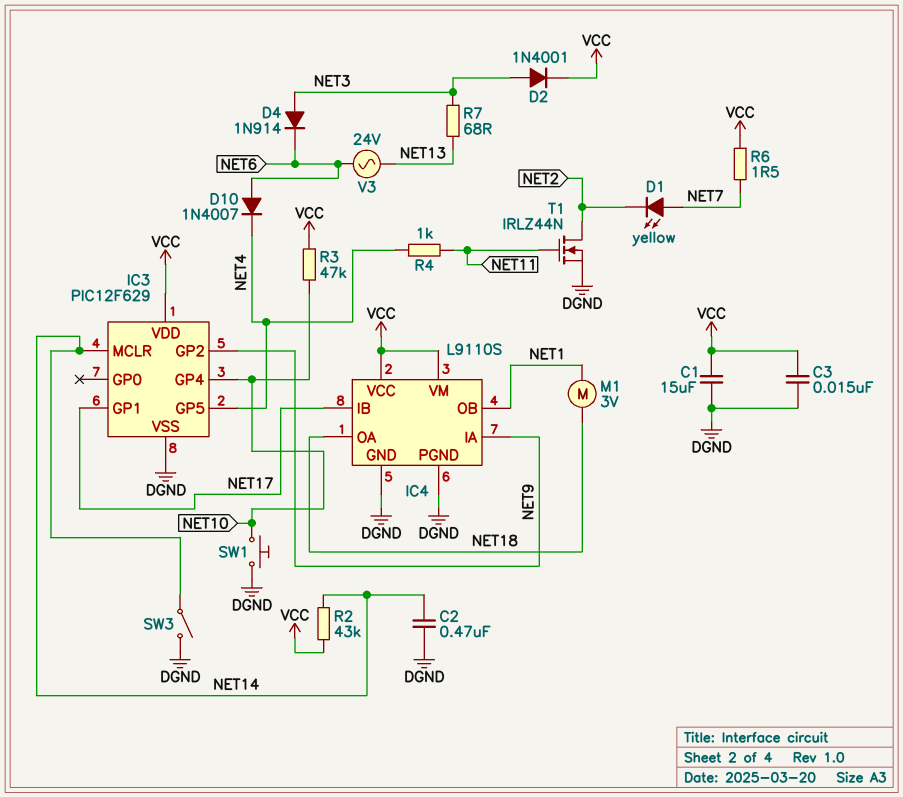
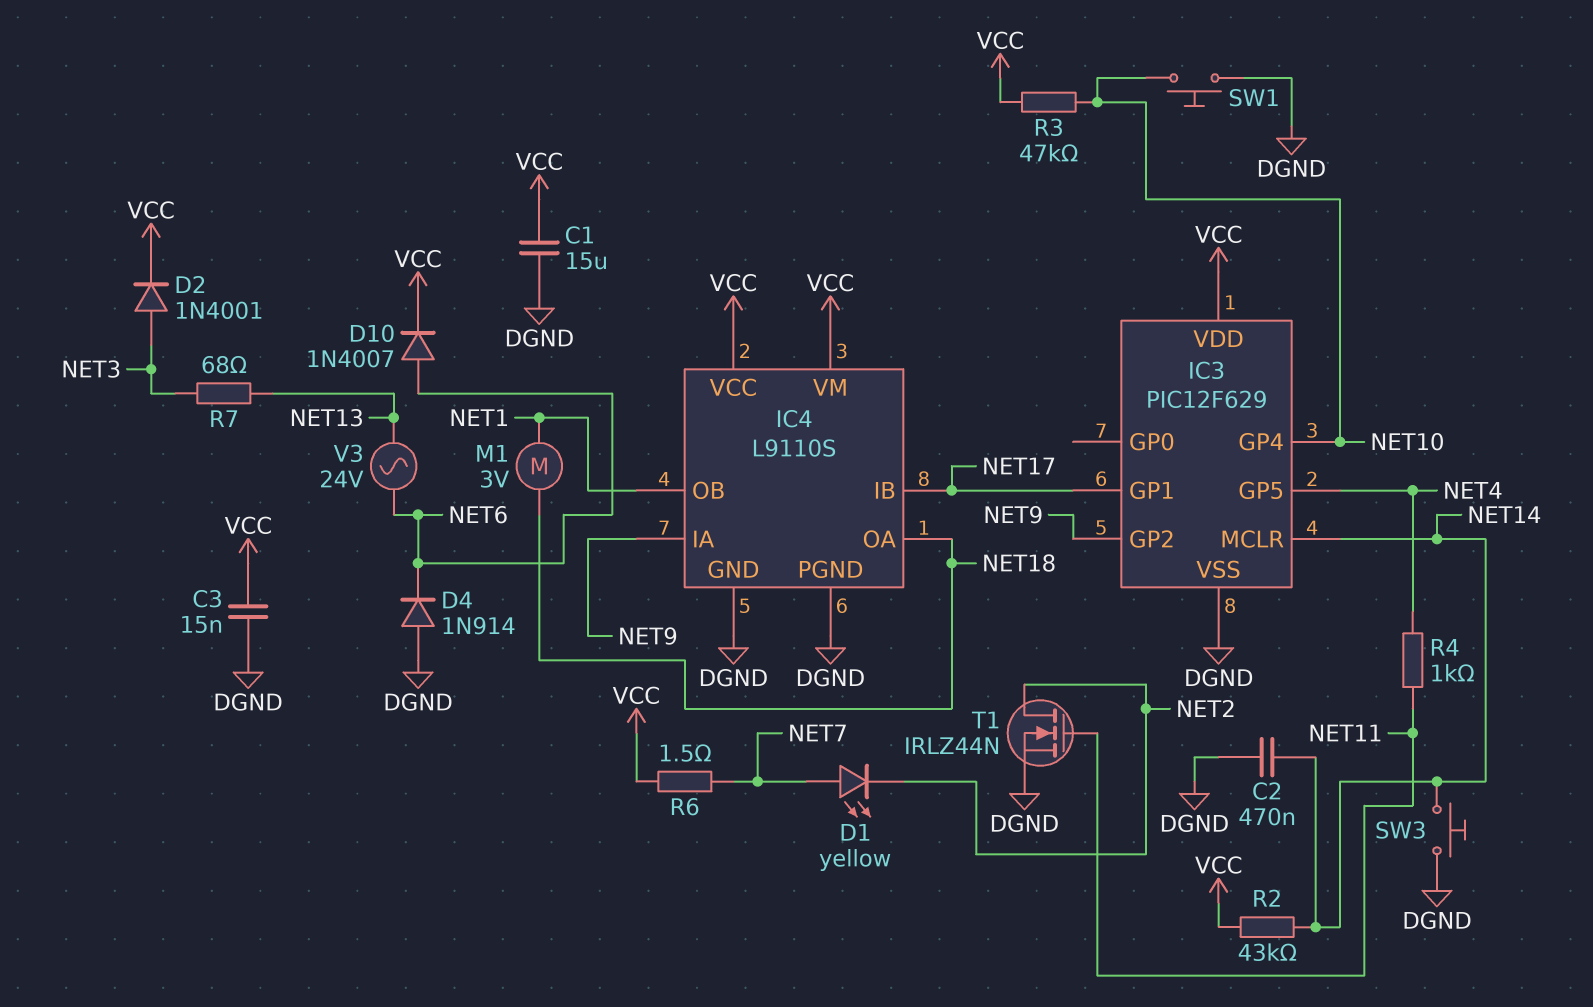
D4: diode 1N914 (A NET3, K NET6) -> diode 1N914 (A DGND, K NET6)
D10: diode 1N4007 (A NET6, K NET4) -> diode 1N4007 (A NET6, K VCC)
SW3: switch (DGND, NET14) -> button (DGND, NET14)

